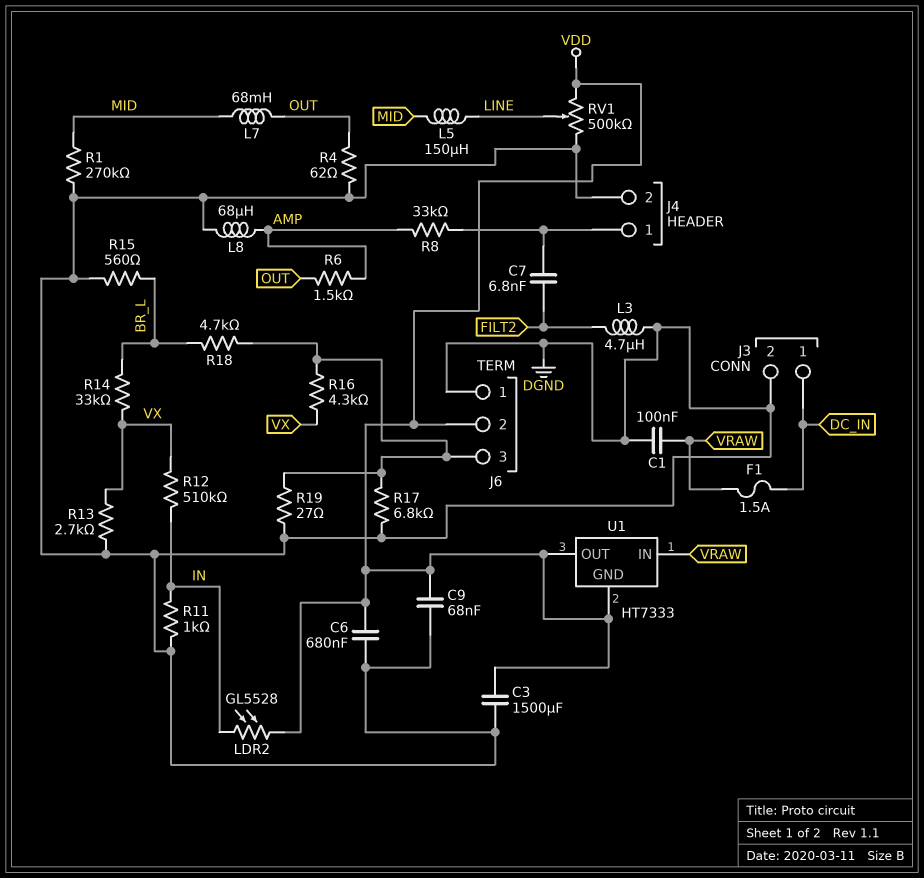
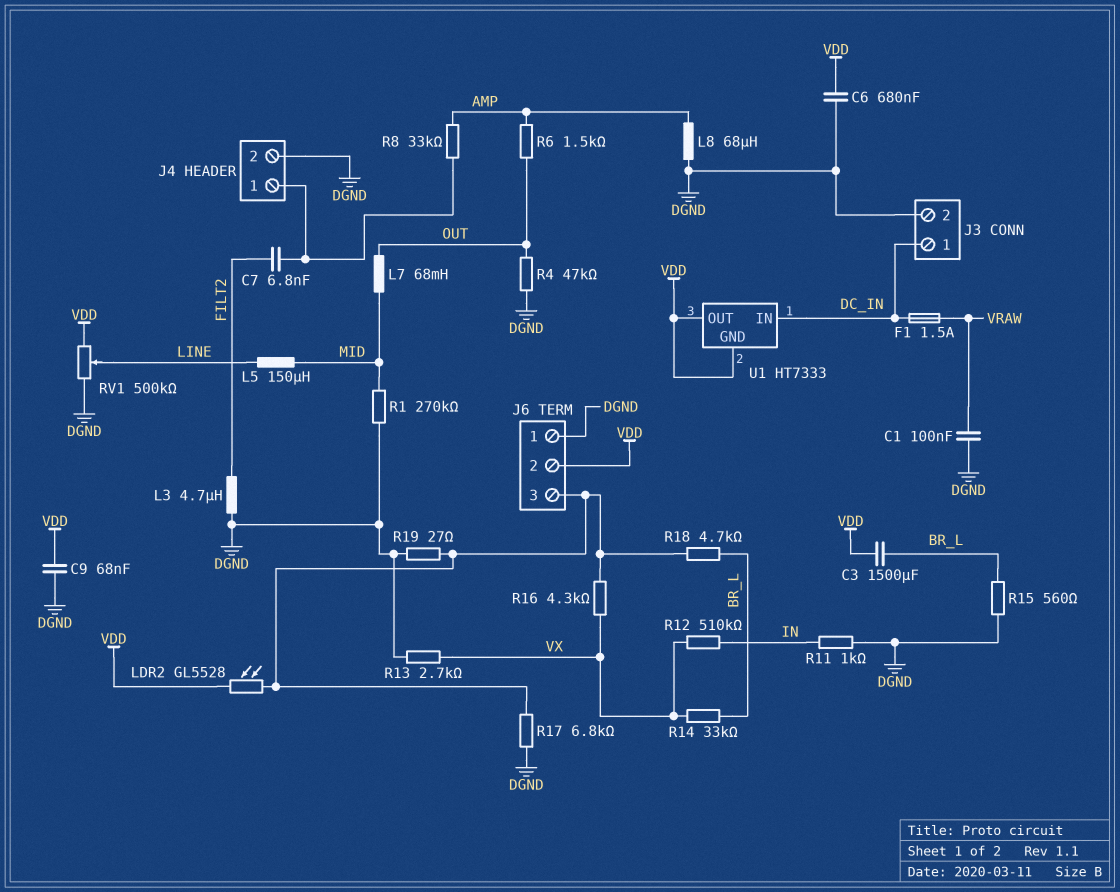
C3: 1500uF (DGND, VDD) -> 1500uF (BR_L, VDD)
LDR2: GL5528 (IN, VDD) -> GL5528 (J6/3, VDD)
R4: 62 (DGND, OUT) -> 47k (DGND, OUT)
U1 pin IN: VRAW -> DC_IN

